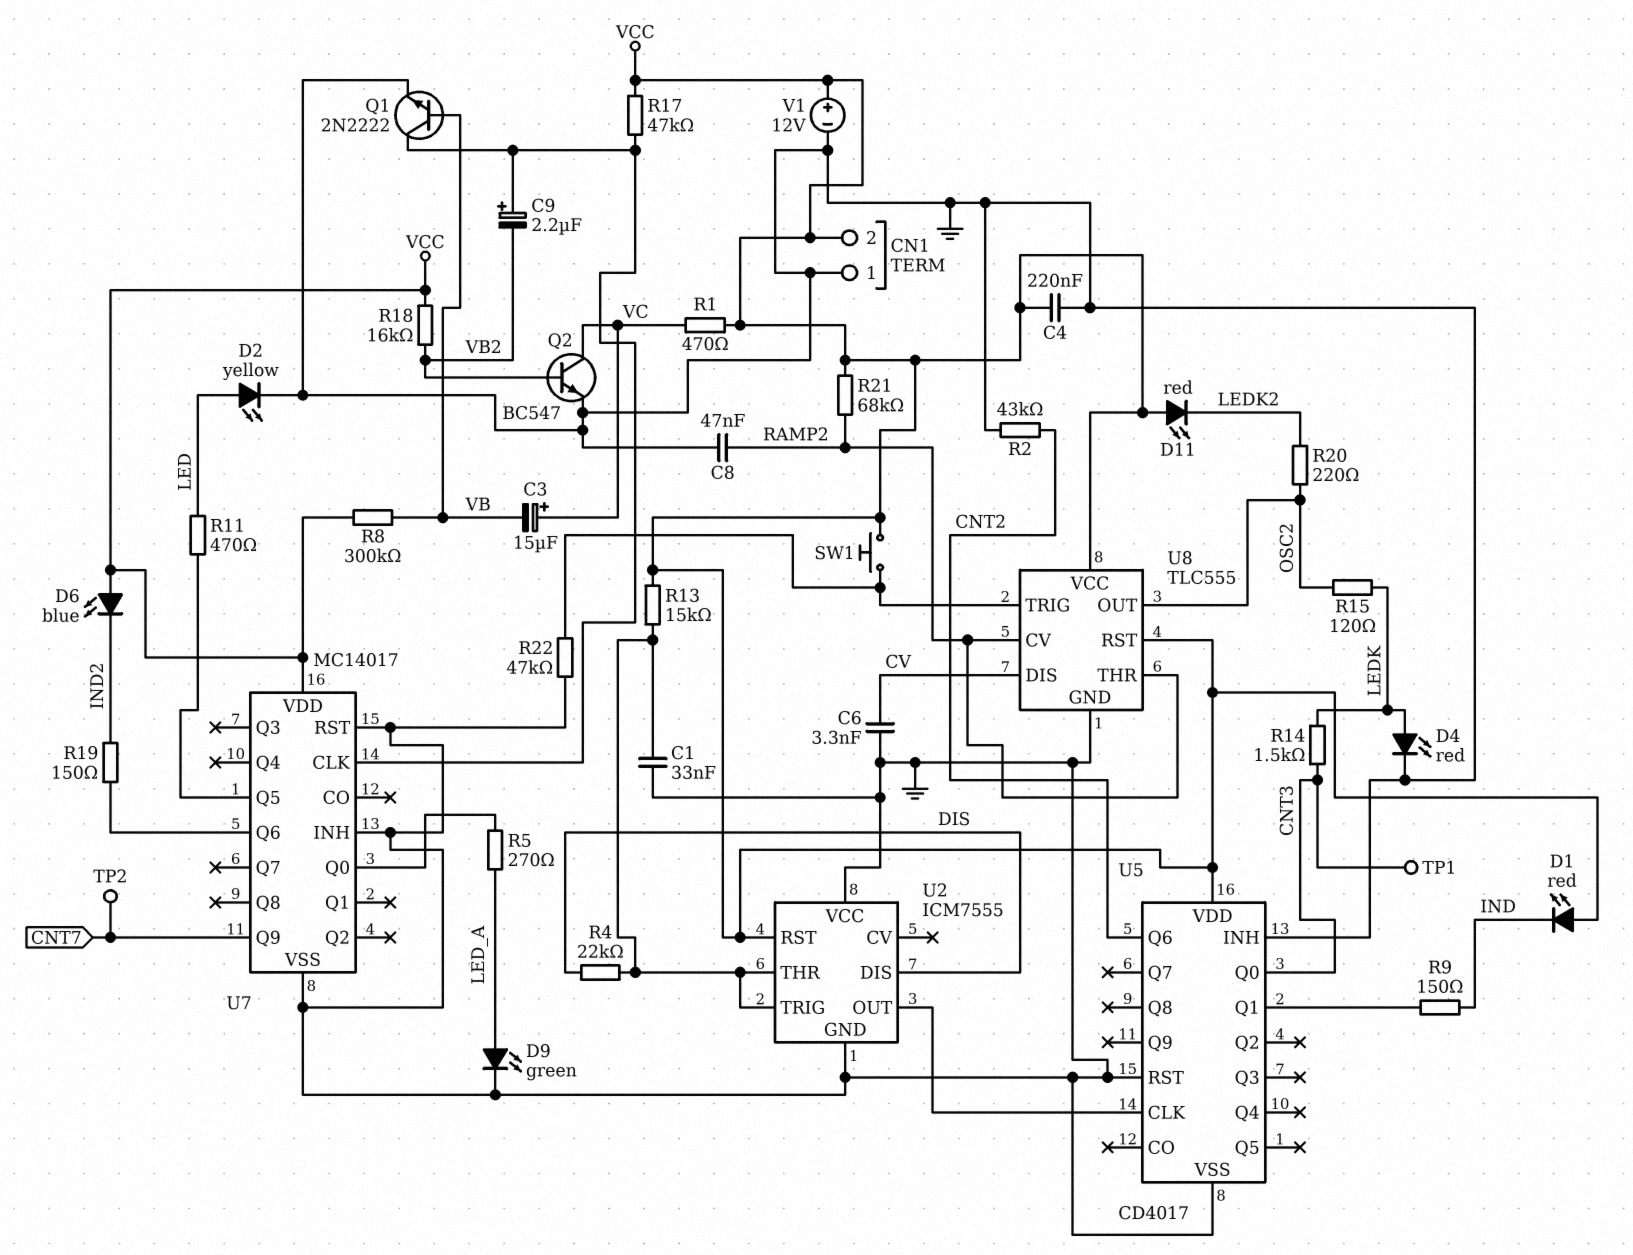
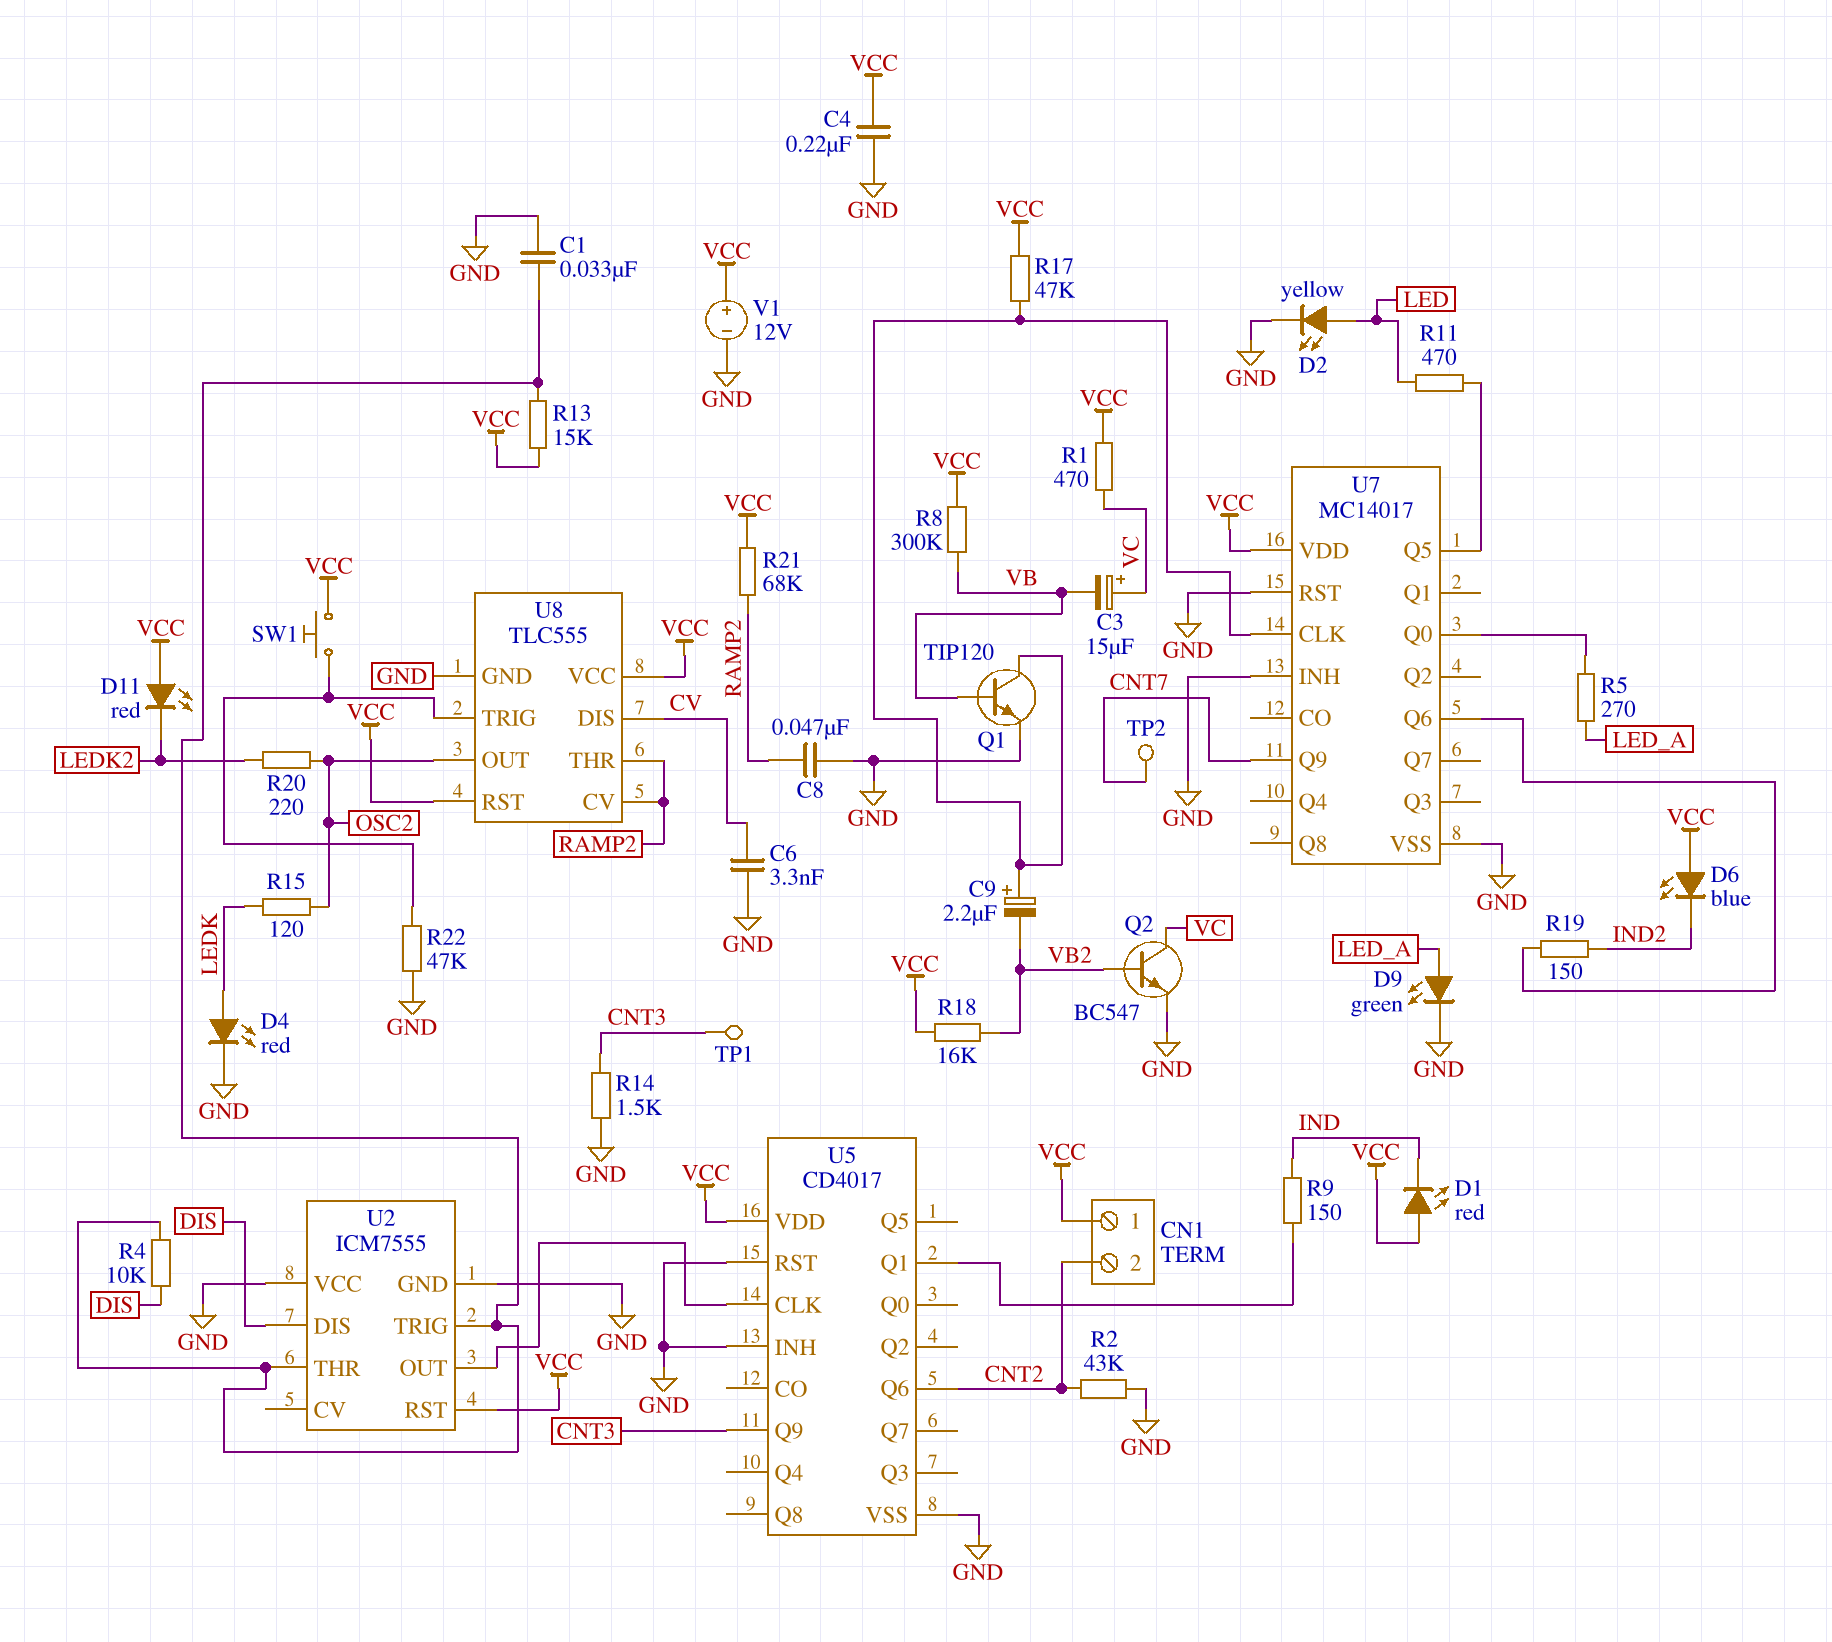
CN1 pin 1: GND -> VCC
CN1 pin 2: VCC -> CNT2
Q1: NPN 2N2222 (B VB, C U7/CLK, E GND) -> NPN TIP120 (B VB, C U7/CLK, E GND)
R4: 22k (DIS, U2/THR) -> 10k (DIS, U2/THR)
R14: 1.5k (CNT3, LEDK) -> 1.5k (CNT3, GND)
U5 pin Q0: CNT3 -> none
U5 pin Q9: none -> CNT3

